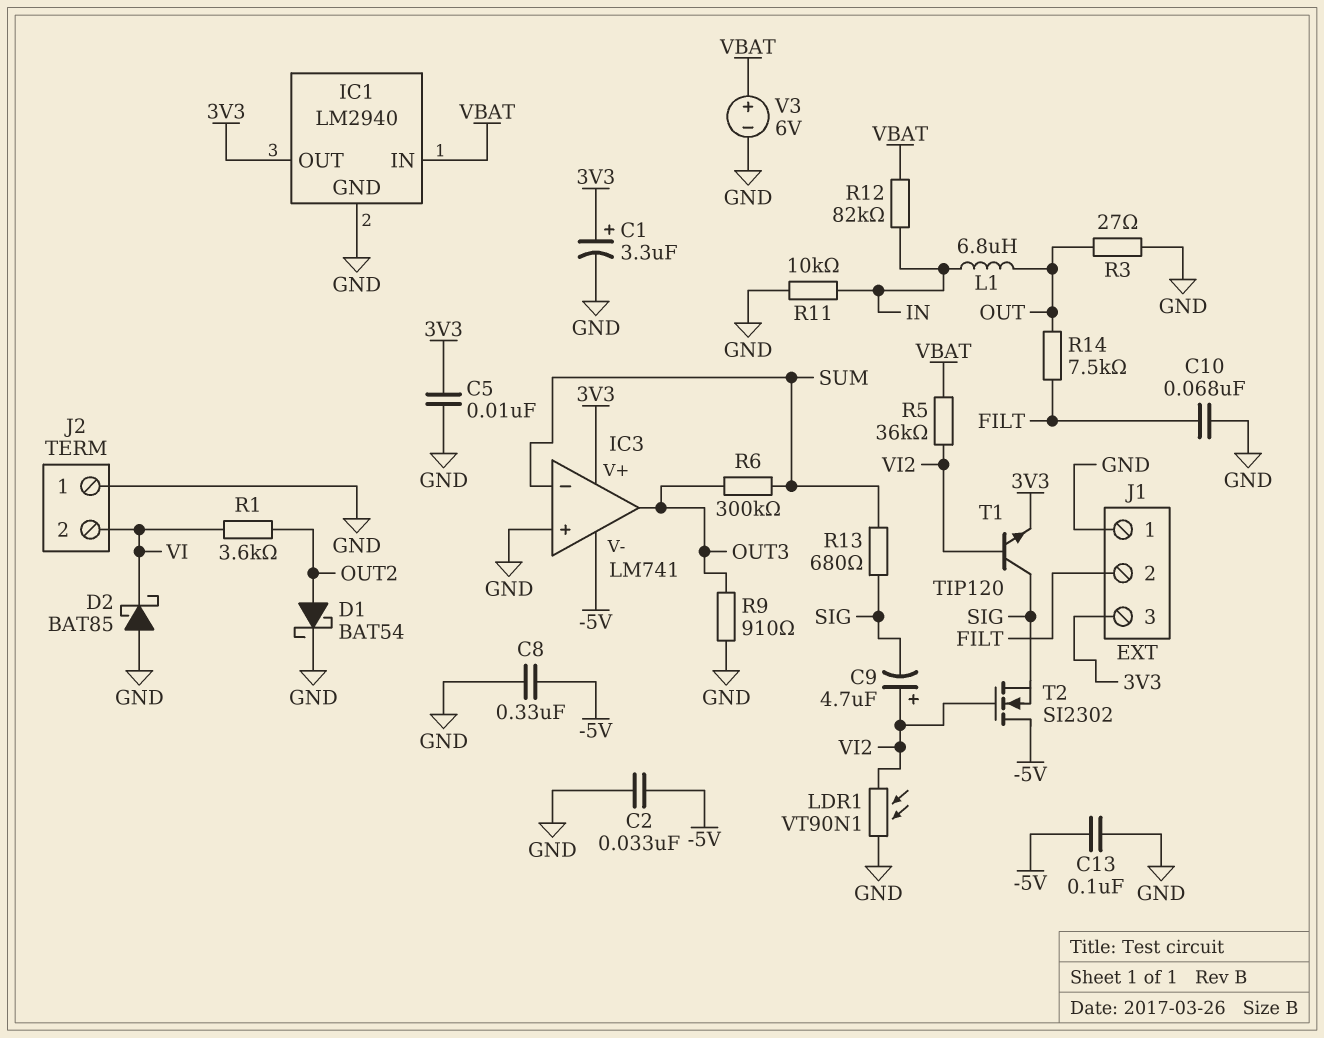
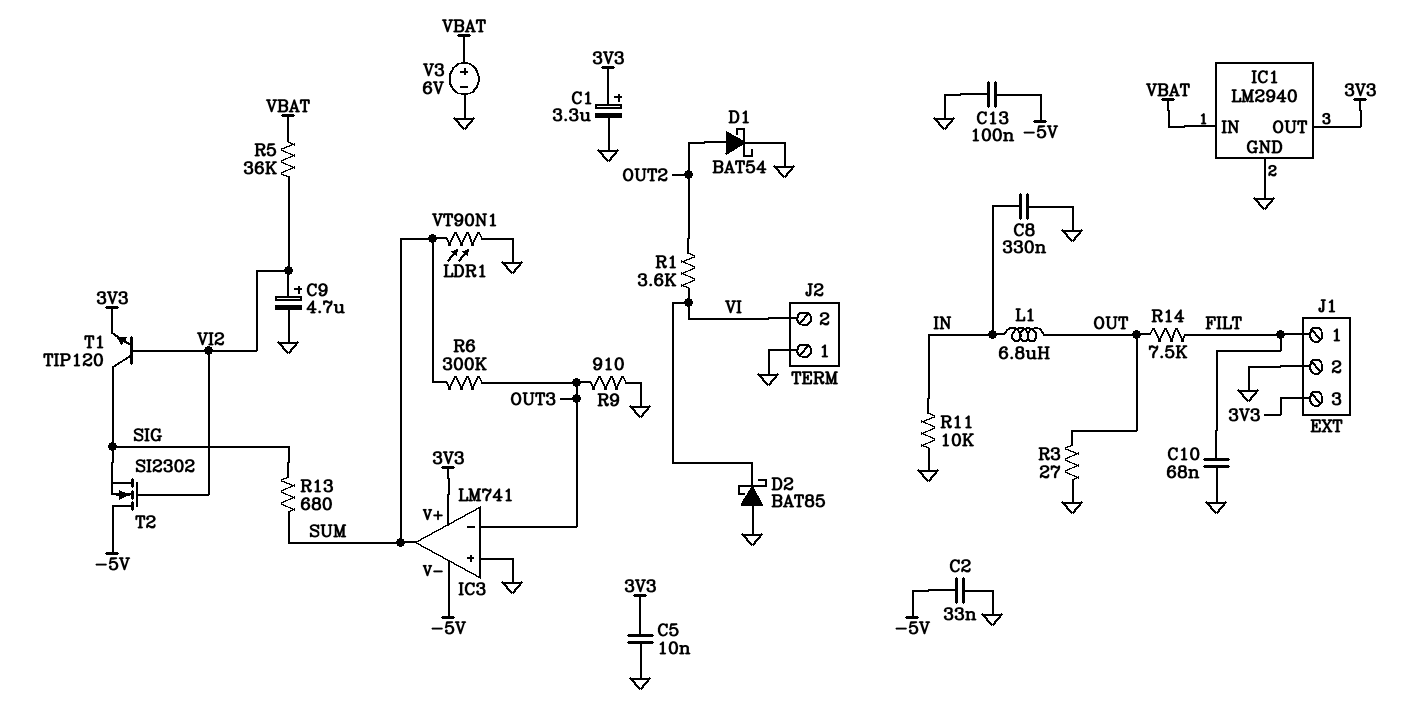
C8: 330nF (-5V, GND) -> 330nF (GND, IN)
C9: 4.7uF (plus VI2, minus SIG) -> 4.7uF (plus VI2, minus GND)
IC3 pin in-: SUM -> OUT3
IC3 pin out: OUT3 -> SUM
J1 pin 1: GND -> FILT
J1 pin 2: FILT -> GND
LDR1: VT90N1 (GND, VI2) -> VT90N1 (GND, SUM)
R12: 82k (IN, VBAT) -> none

